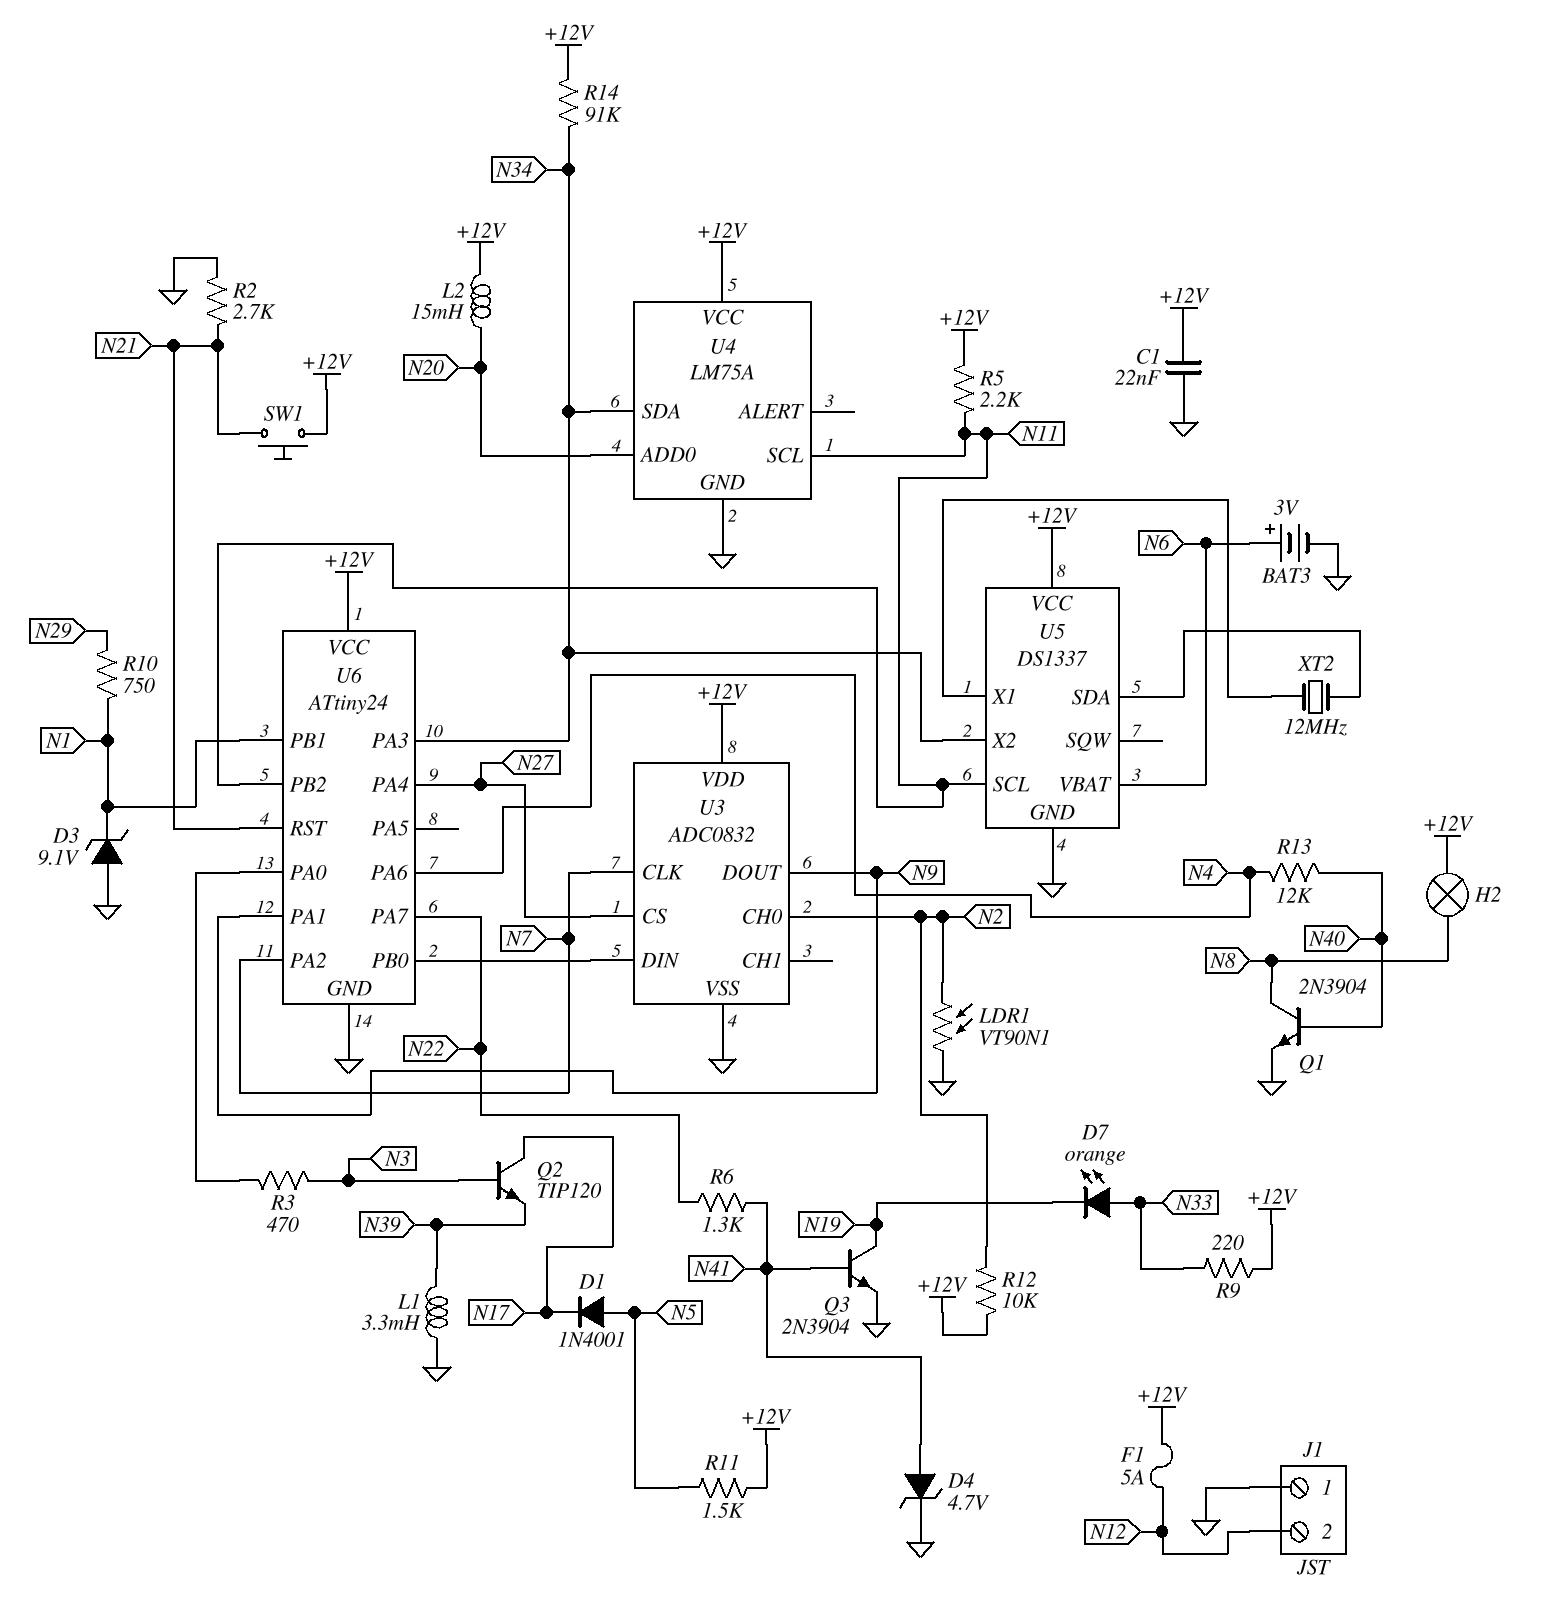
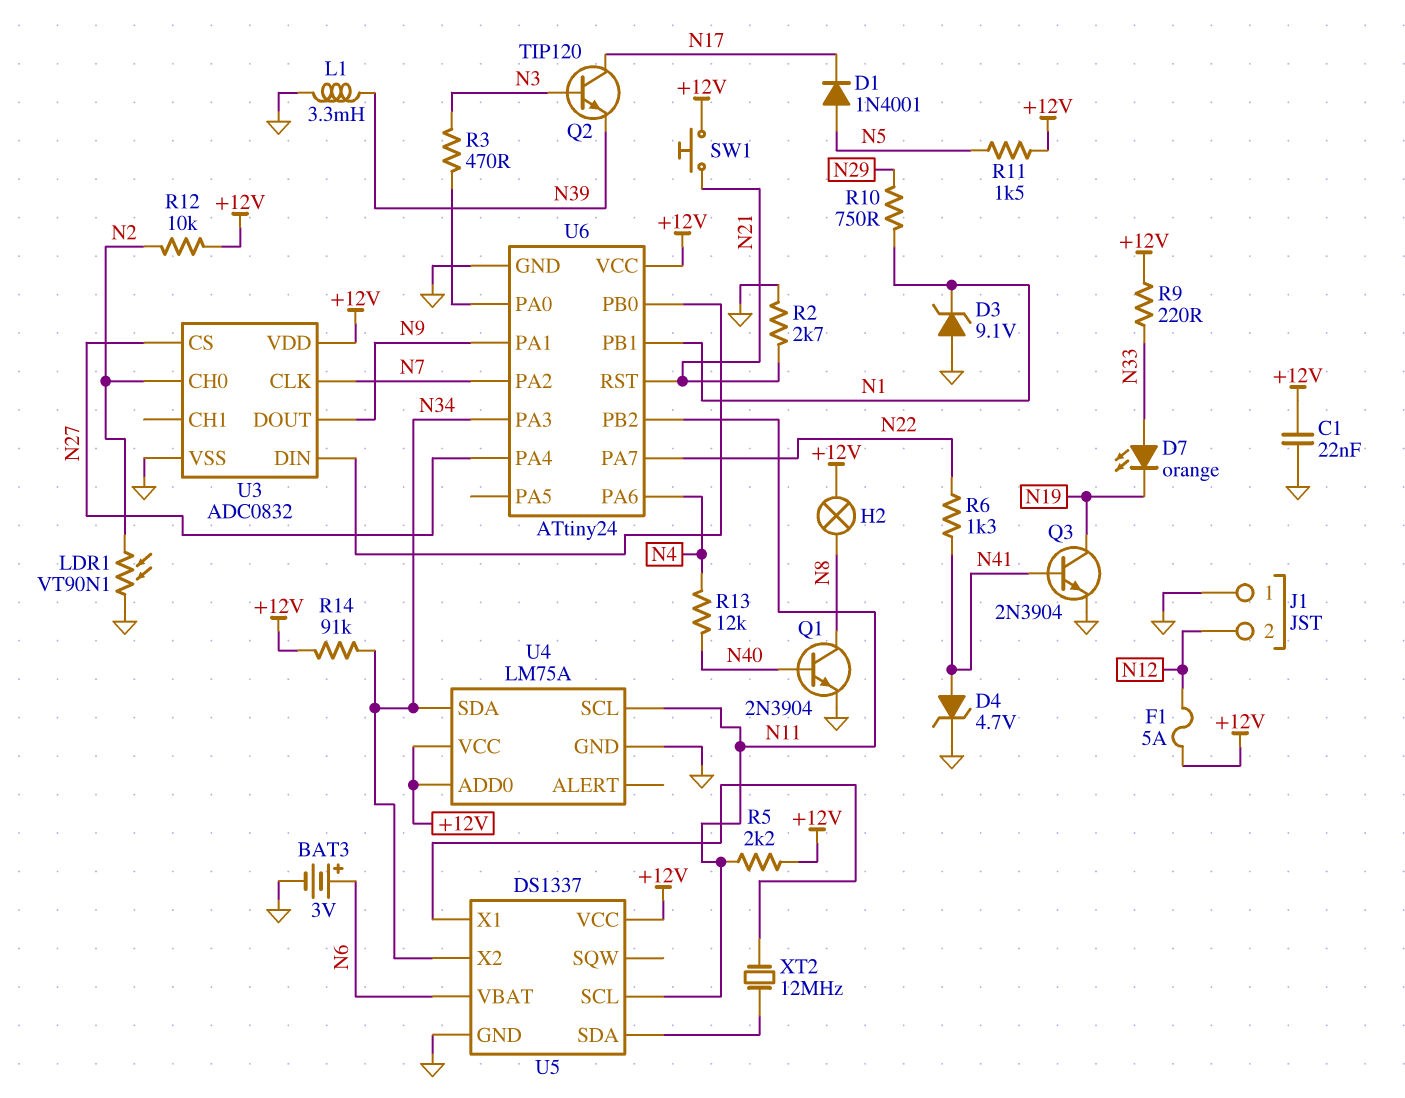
L2: 15mH (+12V, N20) -> none
U4 pin ADD0: N20 -> +12V

